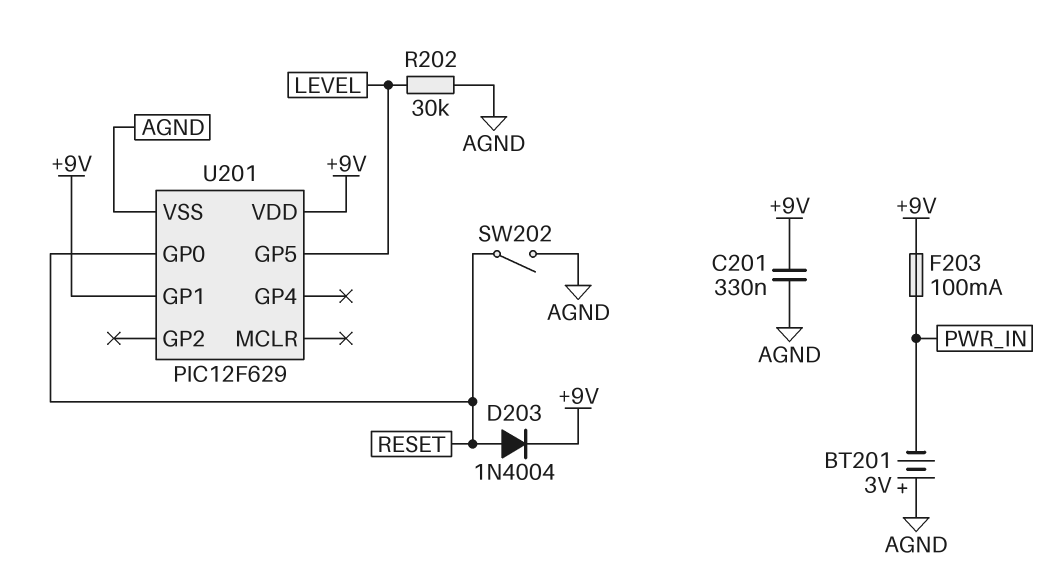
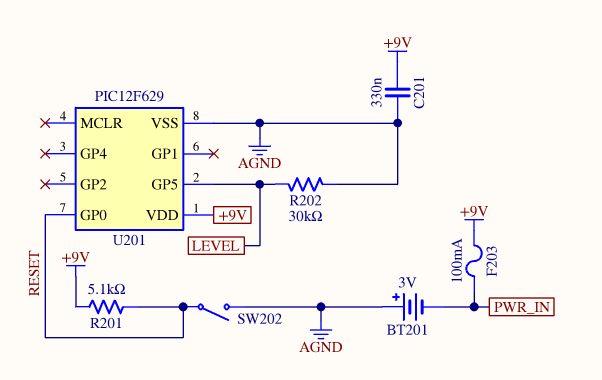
D203: diode 1N4004 (A RESET, K +9V) -> none
R201: none -> 5.1k (+9V, RESET)
U201 pin GP1: +9V -> none

